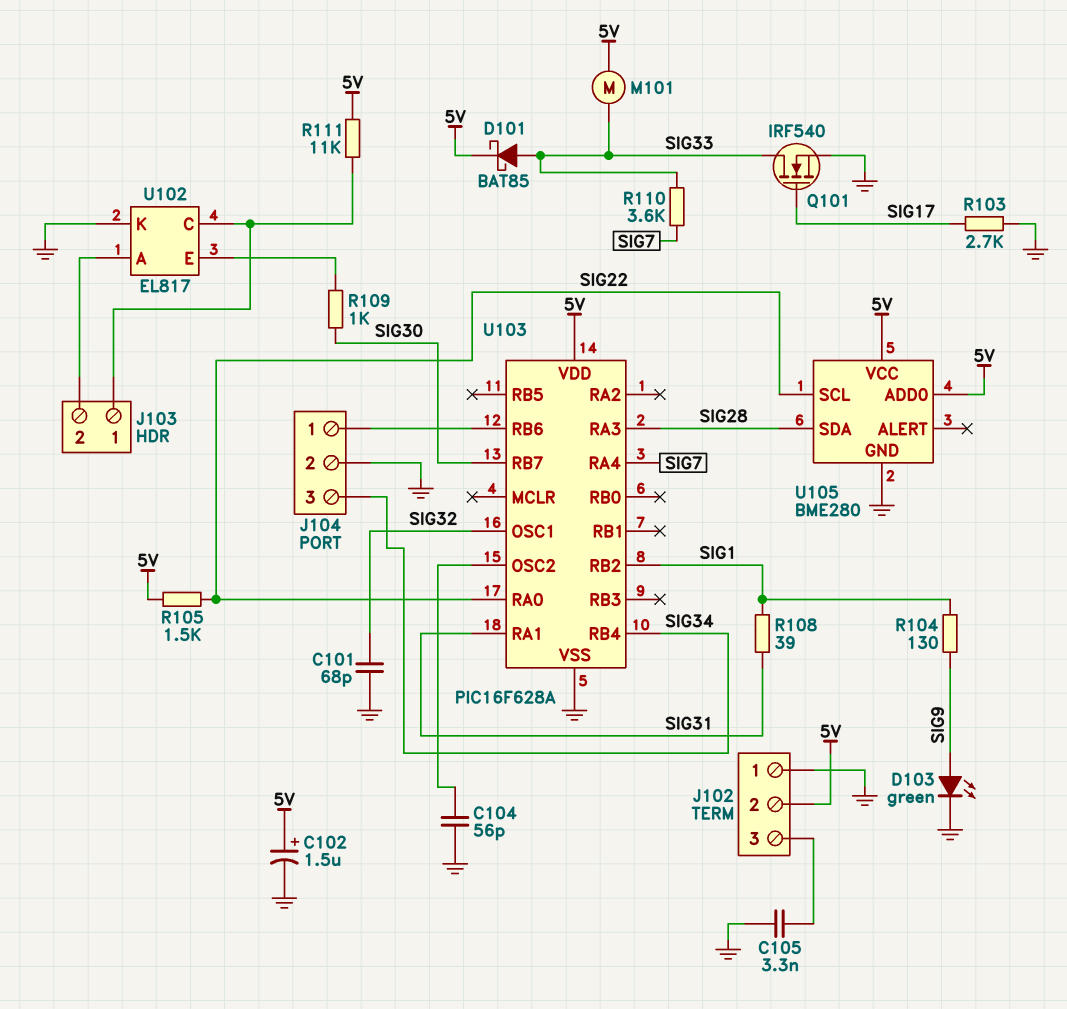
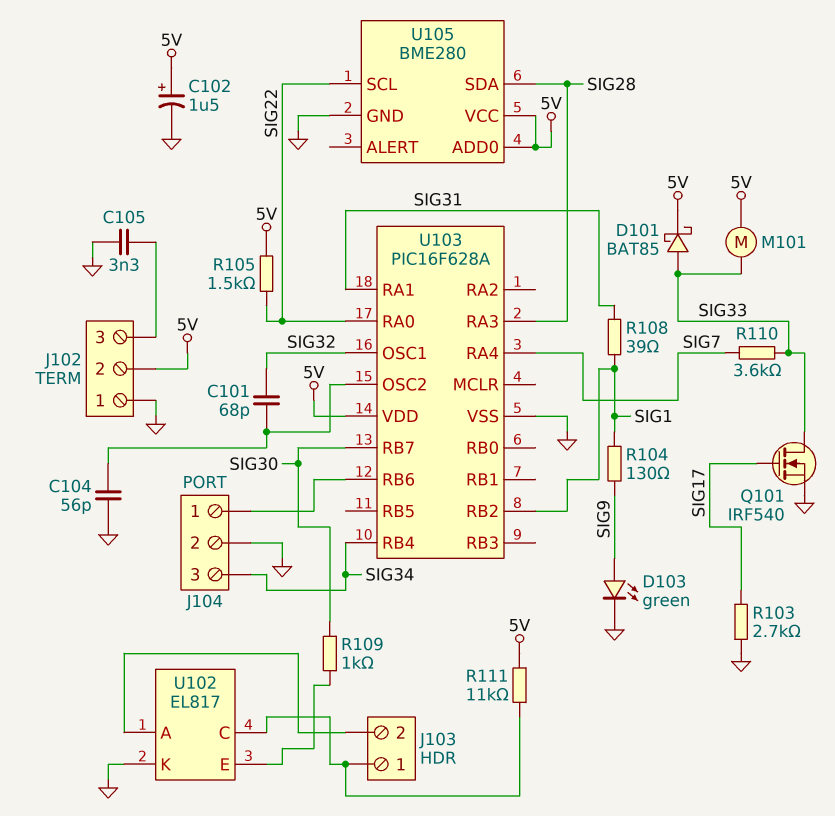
C101: 68pF (GND, SIG32) -> 68pF (SIG32, U103/OSC2)

